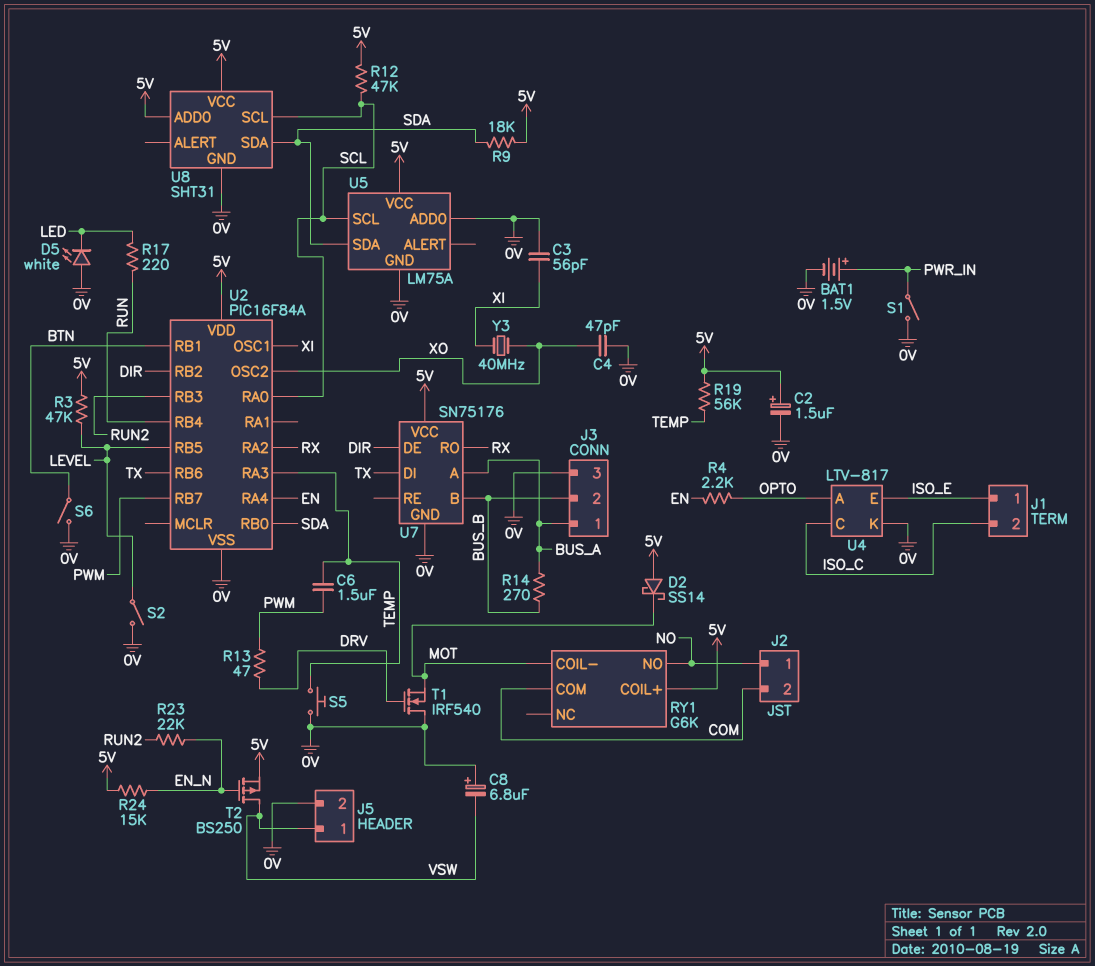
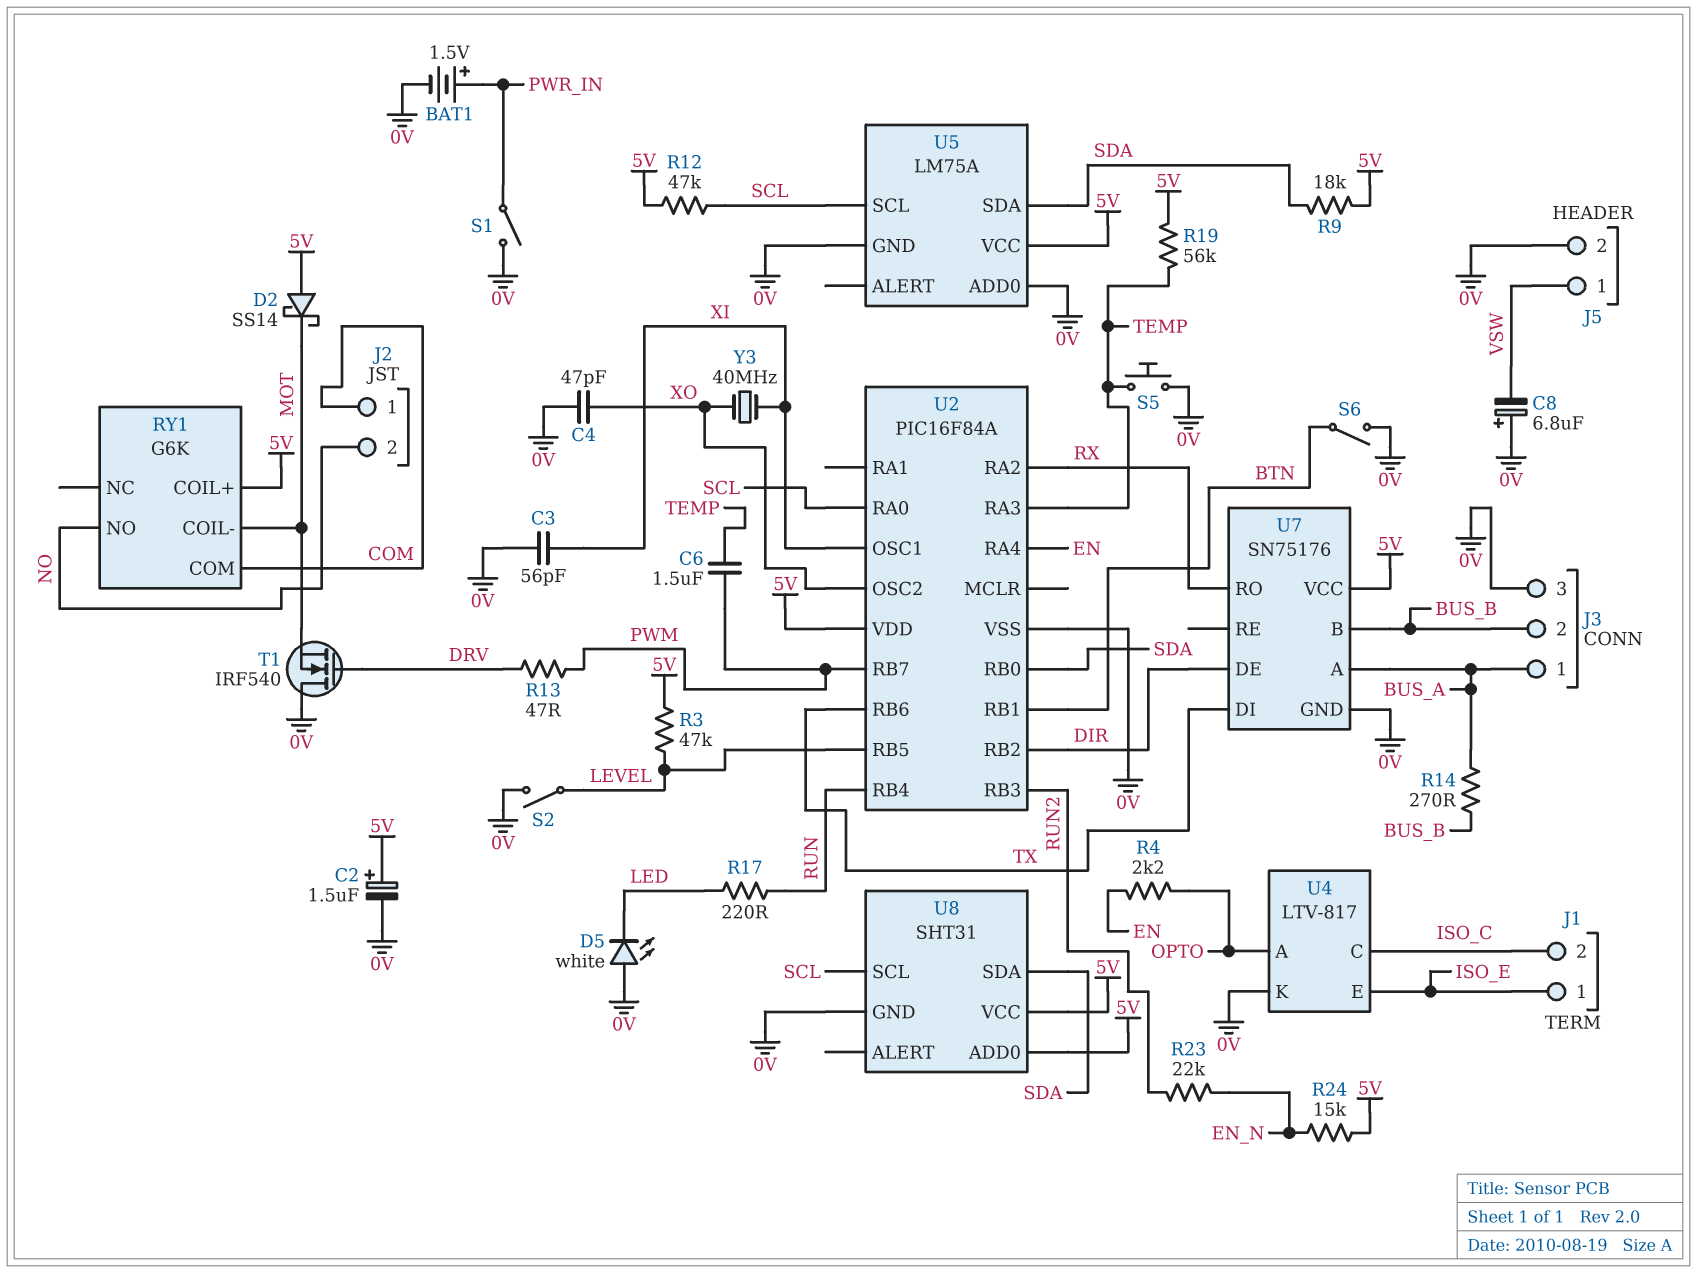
J2 pin 1: NO -> COM
J2 pin 2: COM -> NO
T2: PMOS BS250 (G EN_N, D VSW, S 5V) -> none

